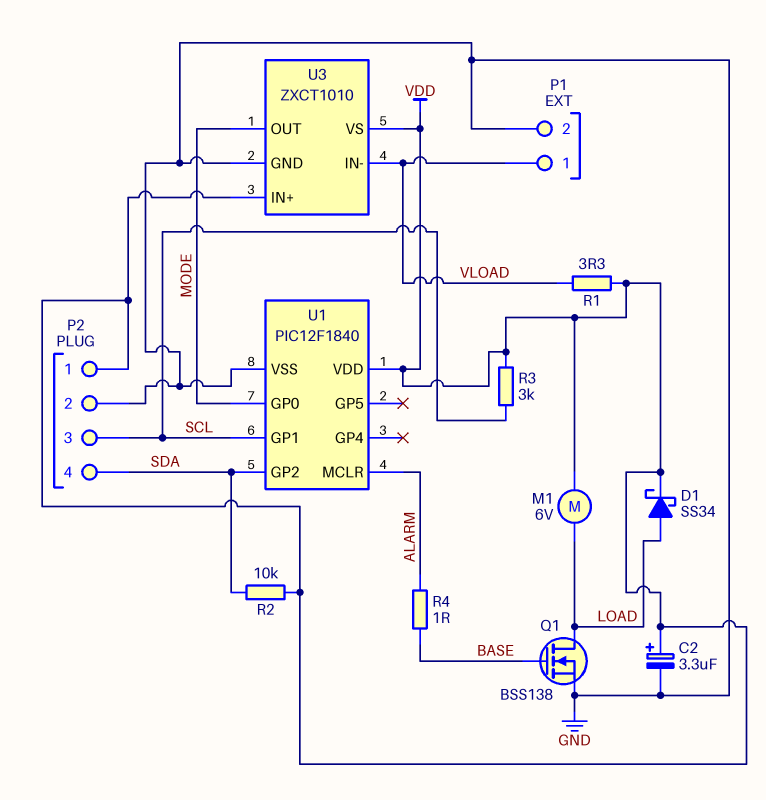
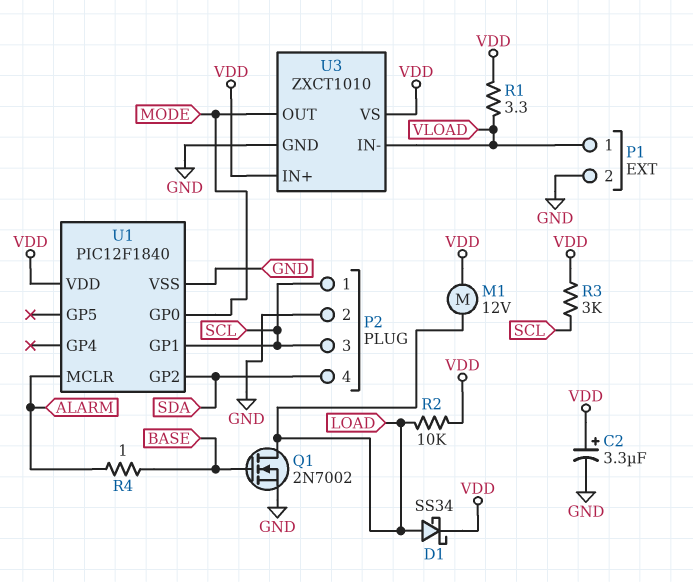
M1: motor 6V (LOAD, VDD) -> motor 12V (LOAD, VDD)
P2 pin 1: VDD -> SCL
Q1: NMOS BSS138 (G BASE, D LOAD, S GND) -> NMOS 2N7002 (G BASE, D LOAD, S GND)
R2: 10k (SDA, VDD) -> 10k (LOAD, VDD)

